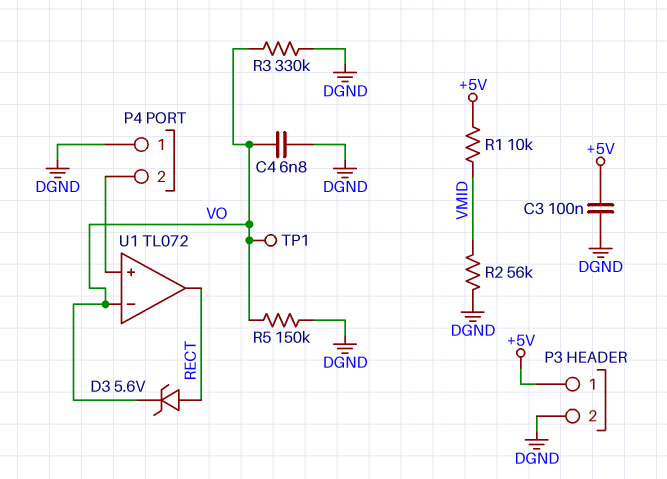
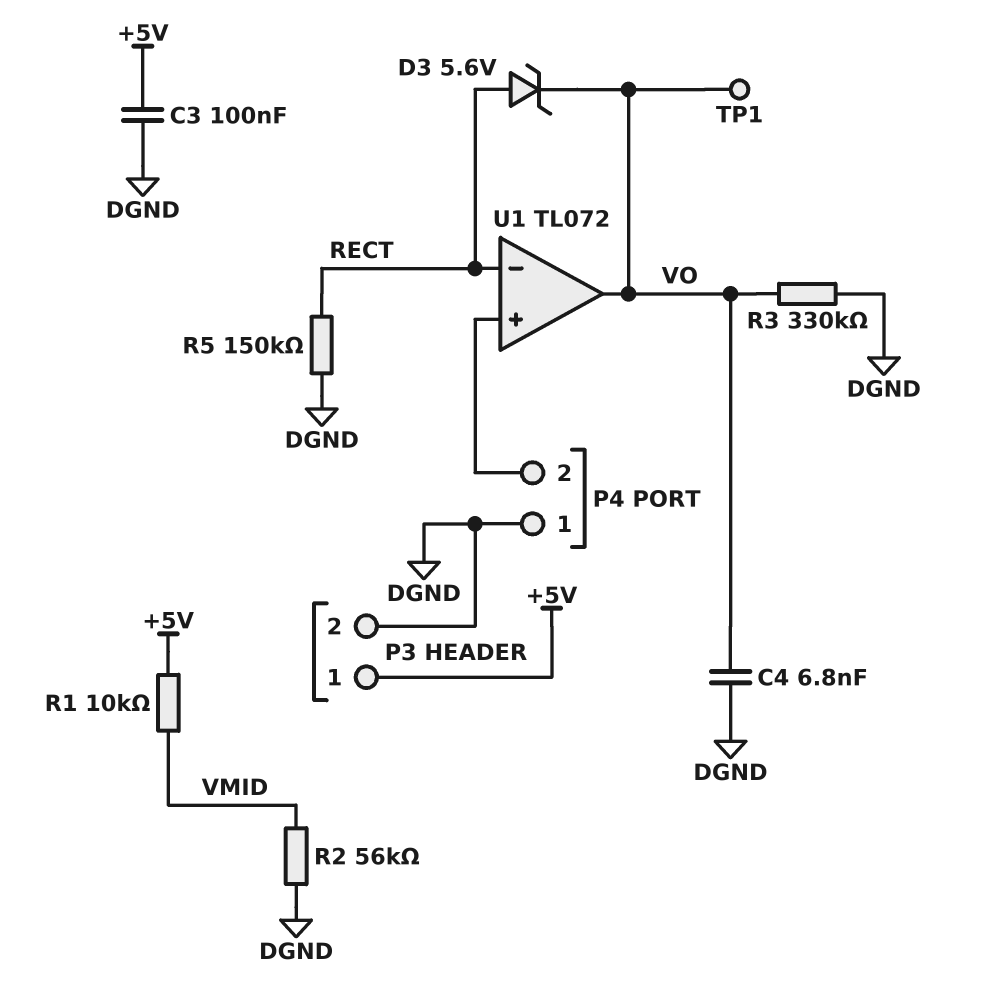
R5: 150k (DGND, VO) -> 150k (DGND, RECT)
U1 pin in-: VO -> RECT
U1 pin out: RECT -> VO

